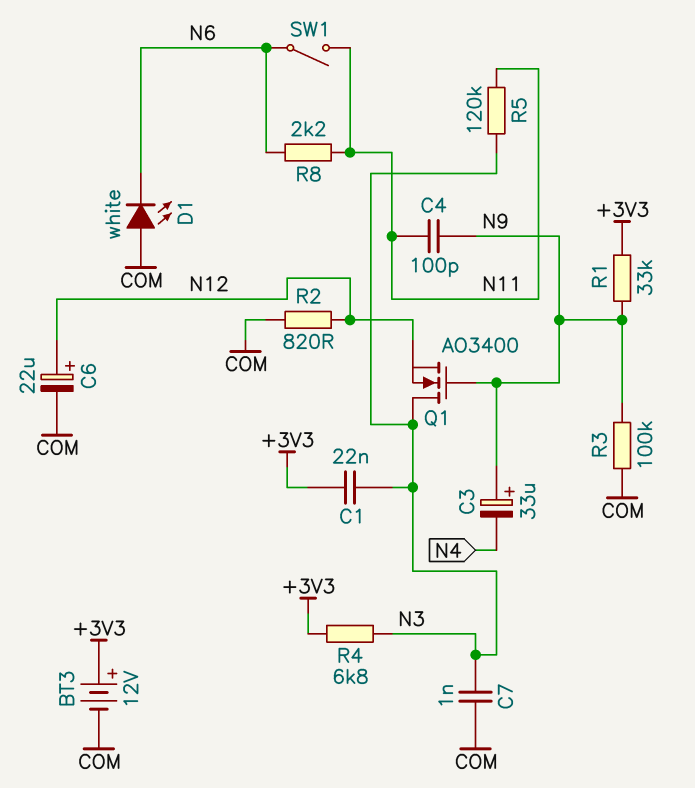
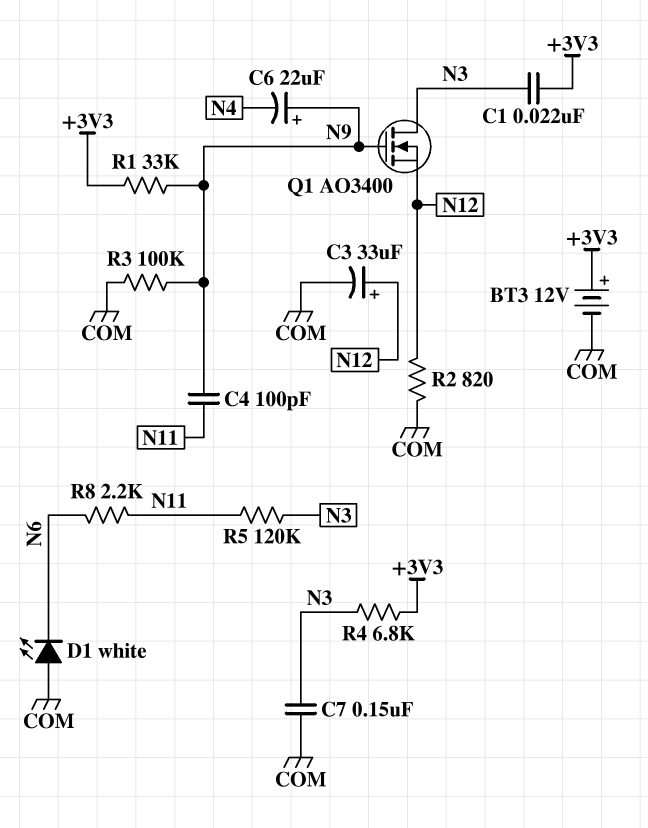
C3: 33uF (plus N9, minus N4) -> 33uF (plus N12, minus COM)
C6: 22uF (plus N12, minus COM) -> 22uF (plus N9, minus N4)
C7: 1nF (COM, N3) -> 150nF (COM, N3)
SW1: switch (N6, N11) -> none

